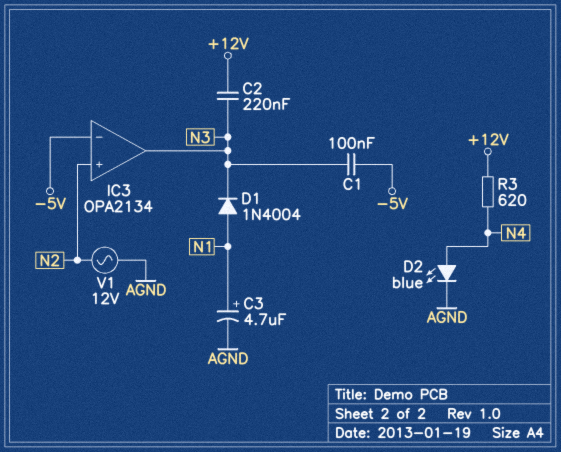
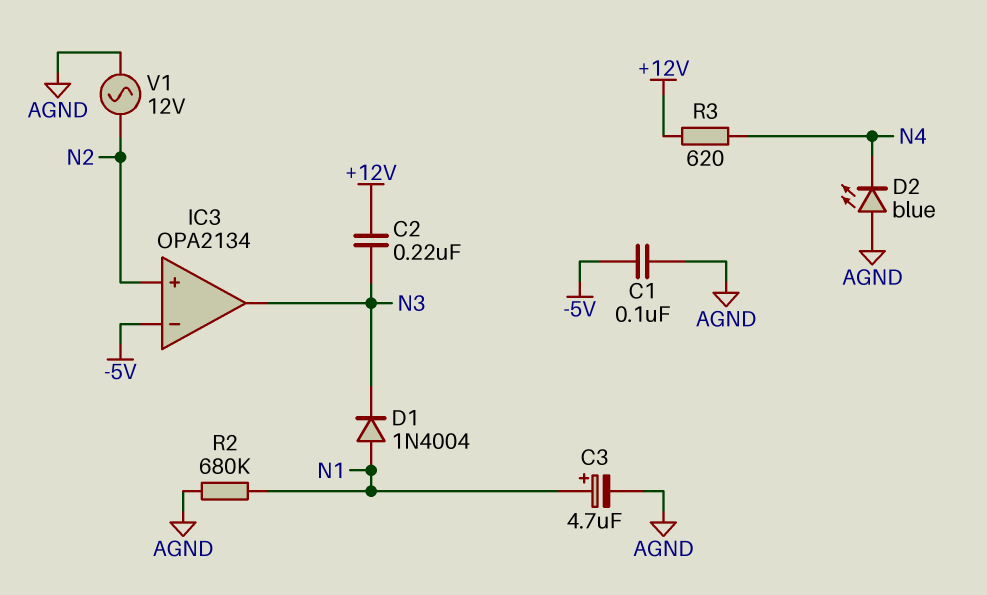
C1: 100nF (-5V, N3) -> 100nF (-5V, AGND)
D2: LED blue (A N4, K AGND) -> LED blue (A AGND, K N4)
R2: none -> 680k (AGND, N1)

